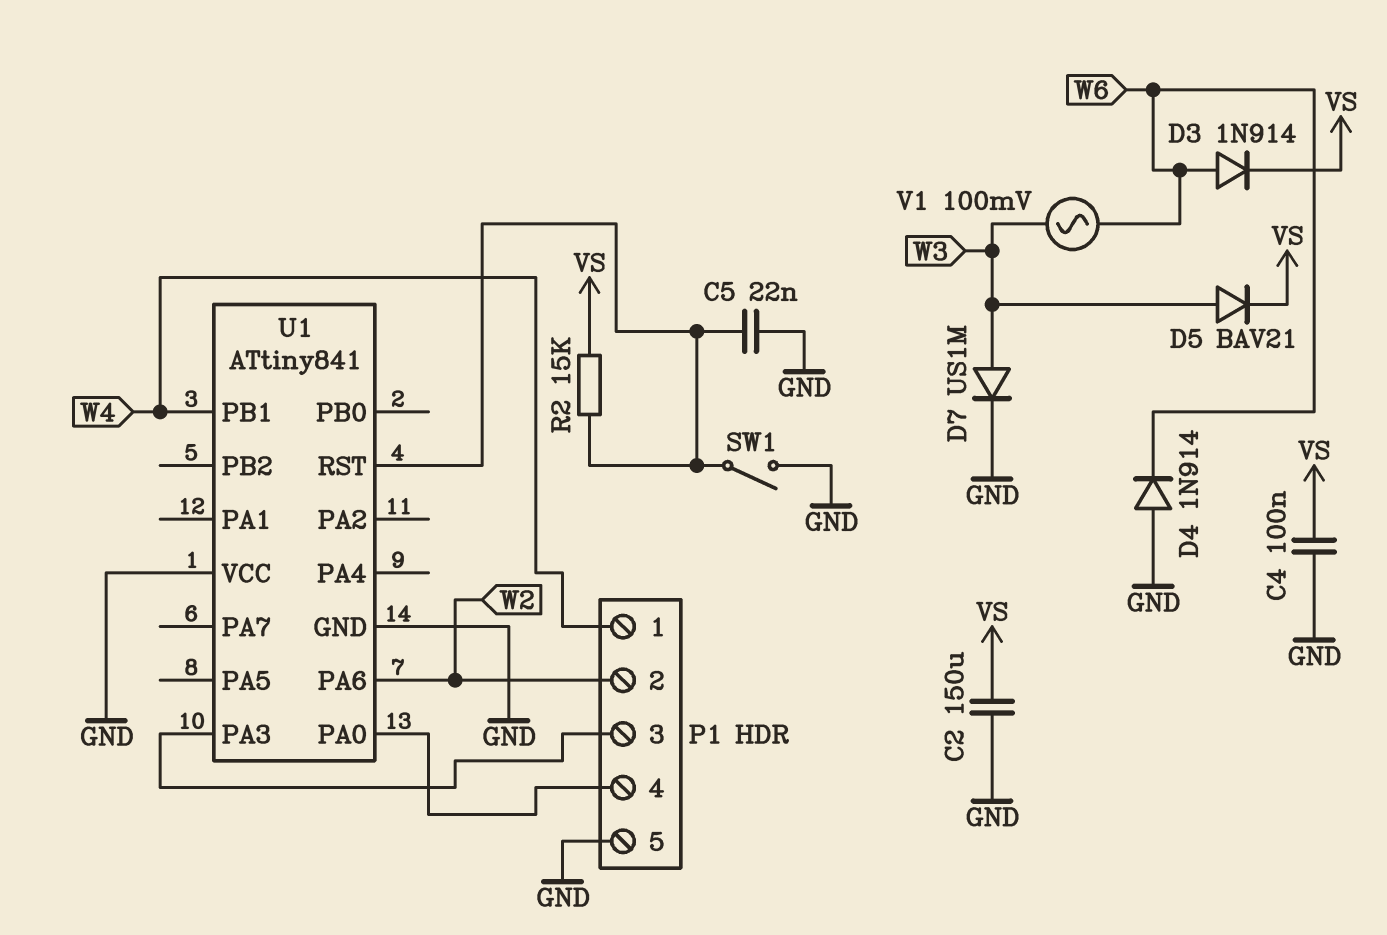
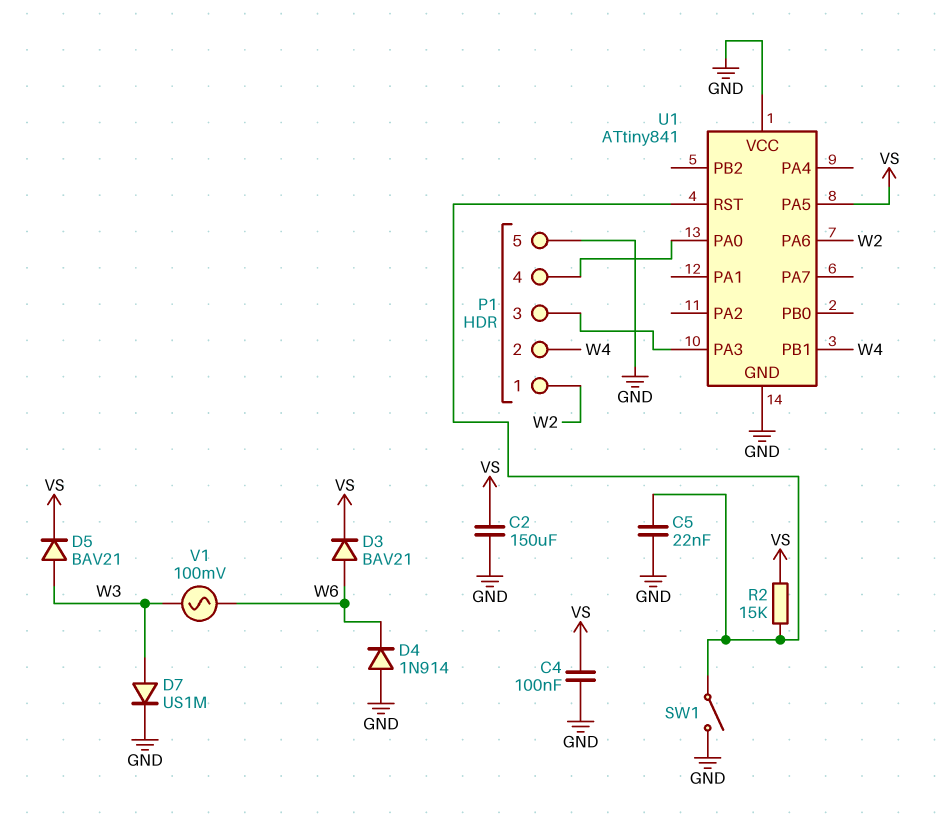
D3: diode 1N914 (A W6, K VS) -> diode BAV21 (A W6, K VS)
P1 pin 1: W4 -> W2
P1 pin 2: W2 -> W4
U1 pin PA5: none -> VS

